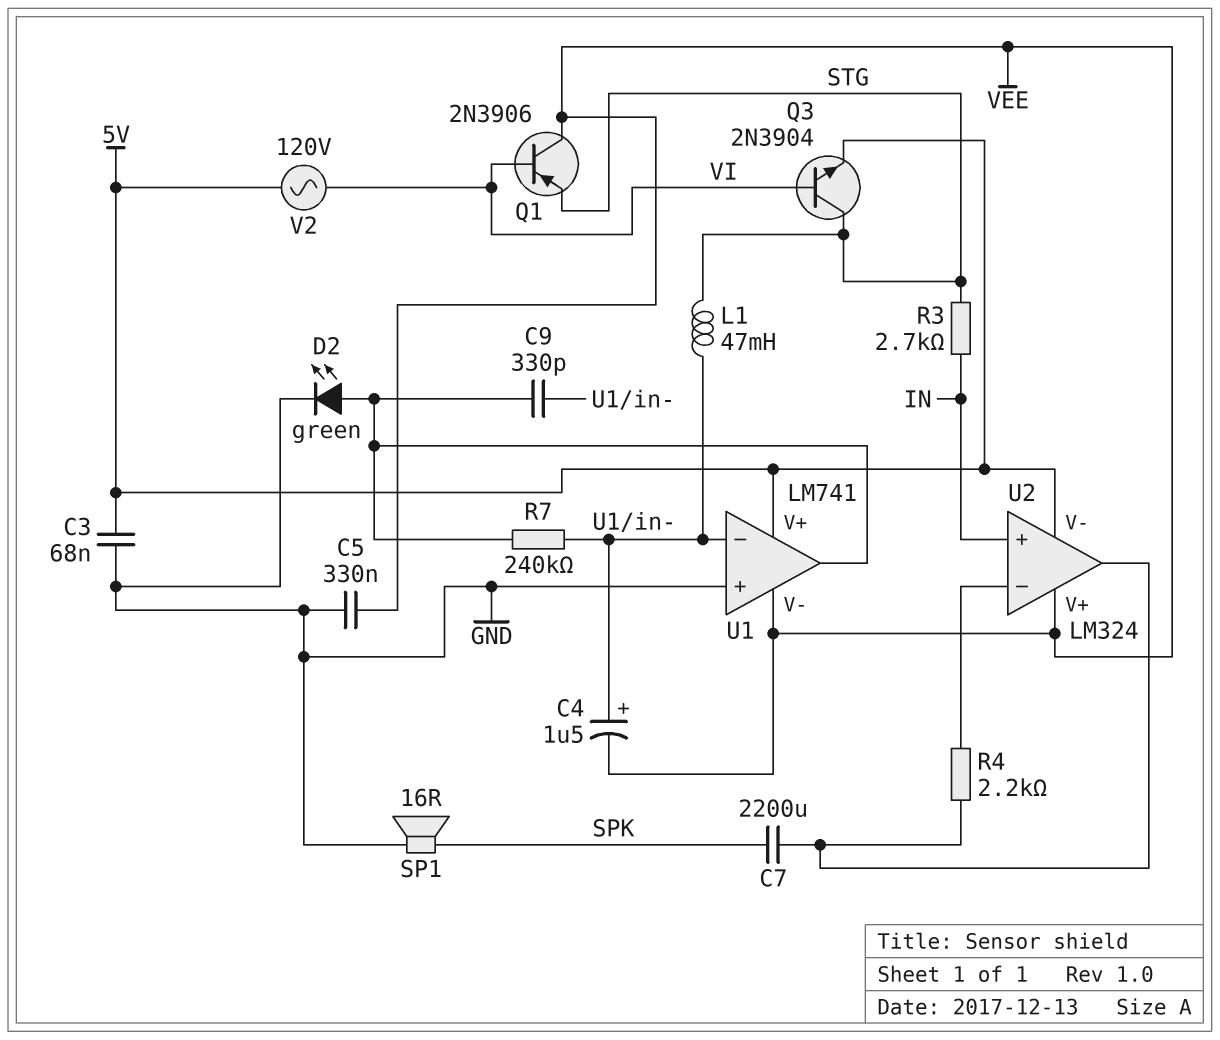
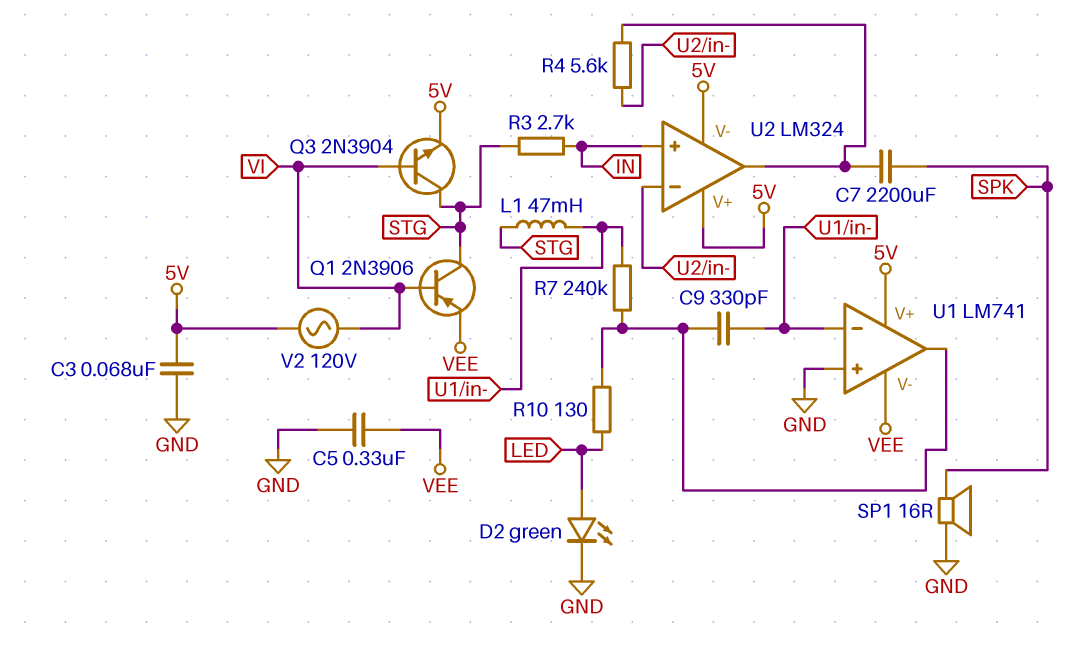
C4: 1.5uF (plus U1/in-, minus VEE) -> none
D2: LED green (A U1/out, K GND) -> LED green (A LED, K GND)
Q1: PNP 2N3906 (B VI, C VEE, E STG) -> PNP 2N3906 (B VI, C STG, E VEE)
R4: 2.2k (U2/in-, U2/out) -> 5.6k (U2/in-, U2/out)
R10: none -> 130 (LED, U1/out)
U2 pin V+: VEE -> 5V

